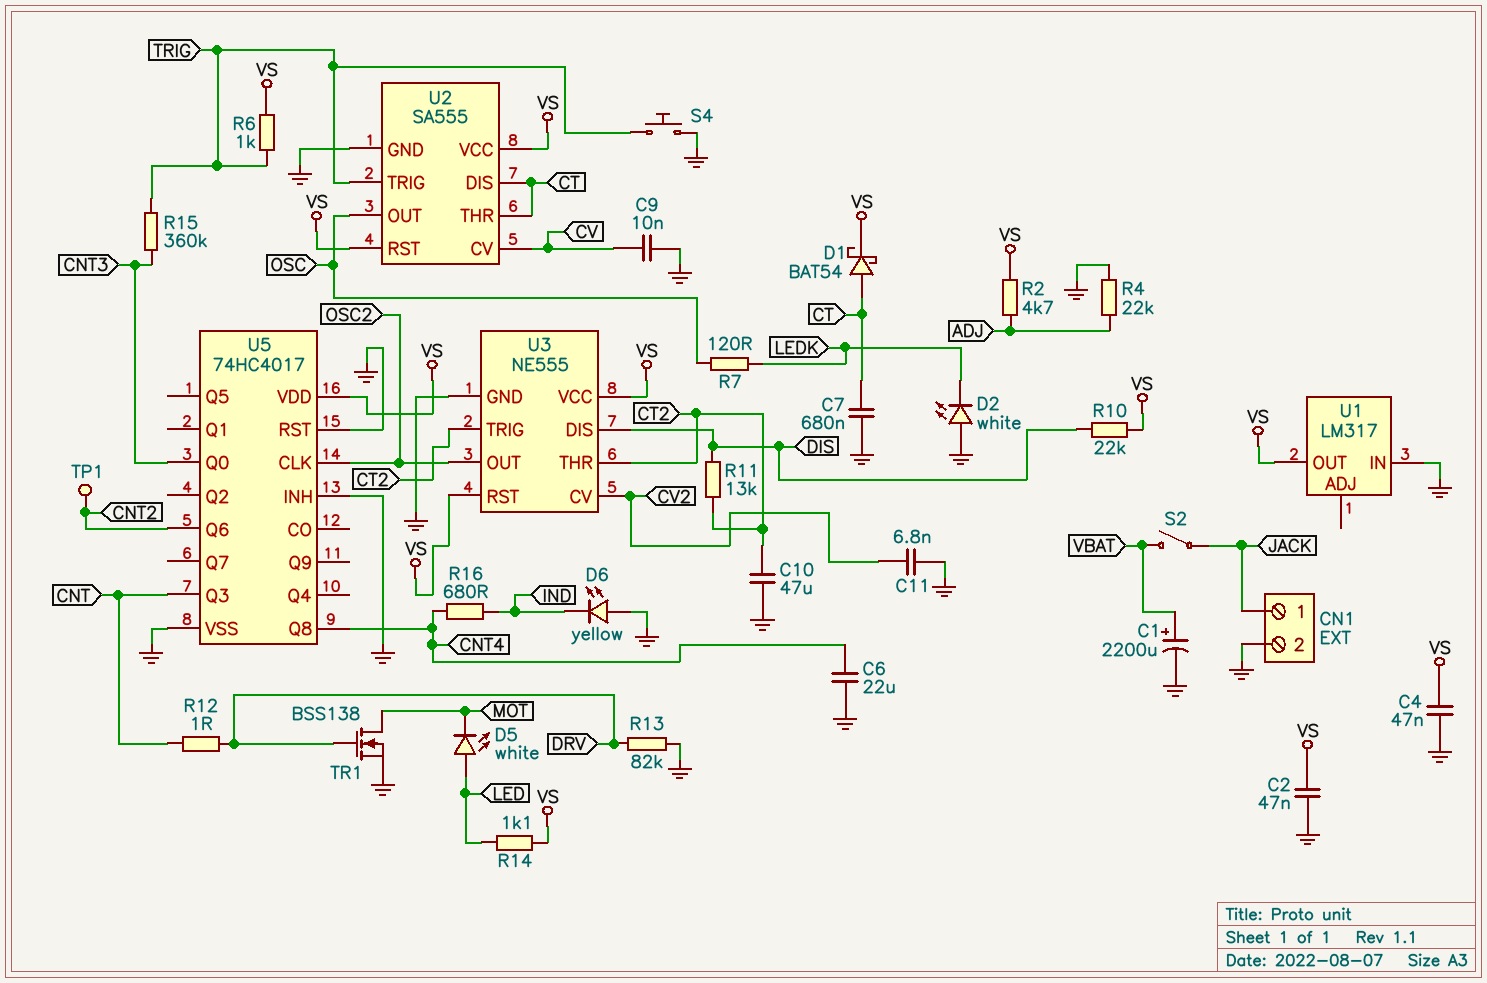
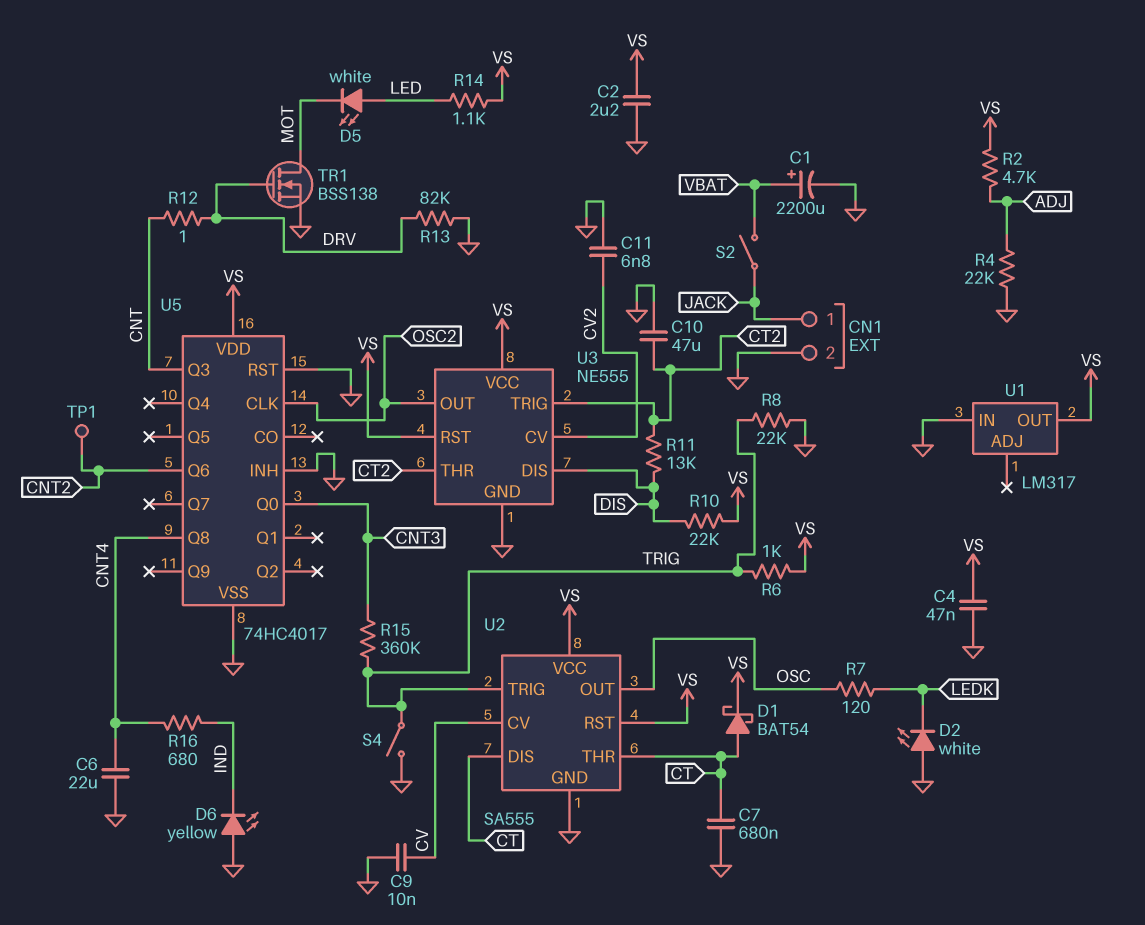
C2: 47nF (GND, VS) -> 2.2uF (GND, VS)
R8: none -> 22k (GND, TRIG)
S4: button (GND, TRIG) -> switch (GND, TRIG)

